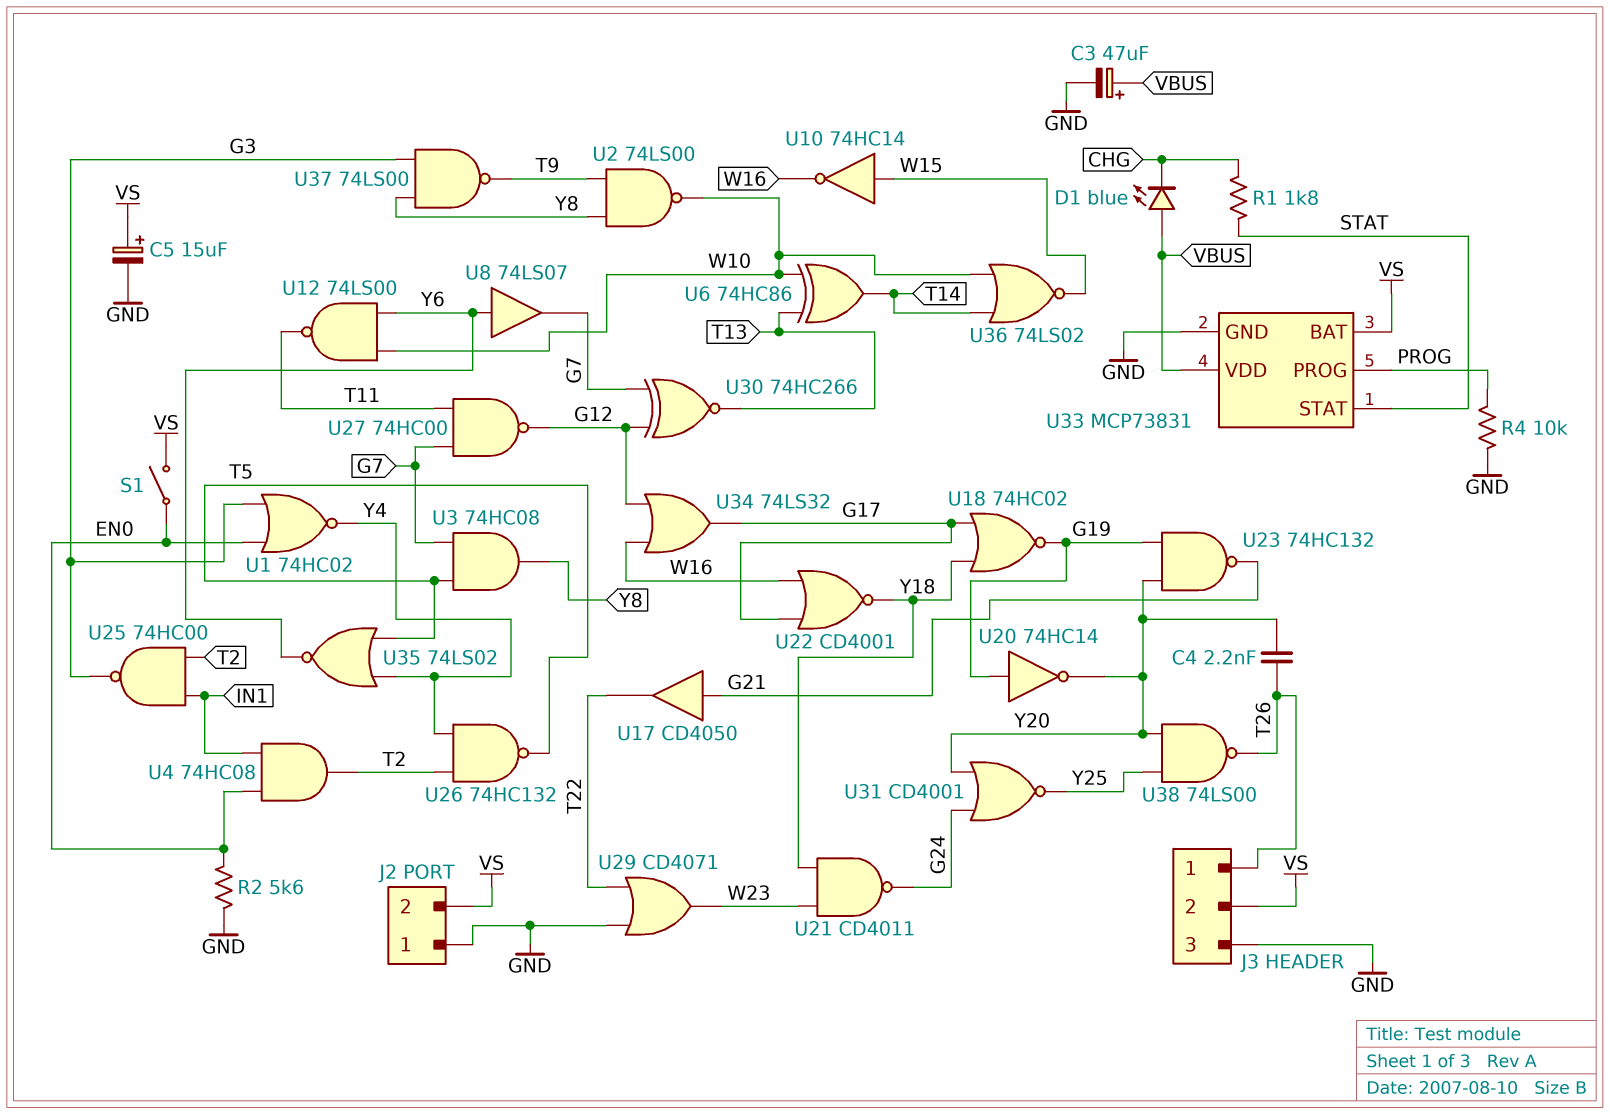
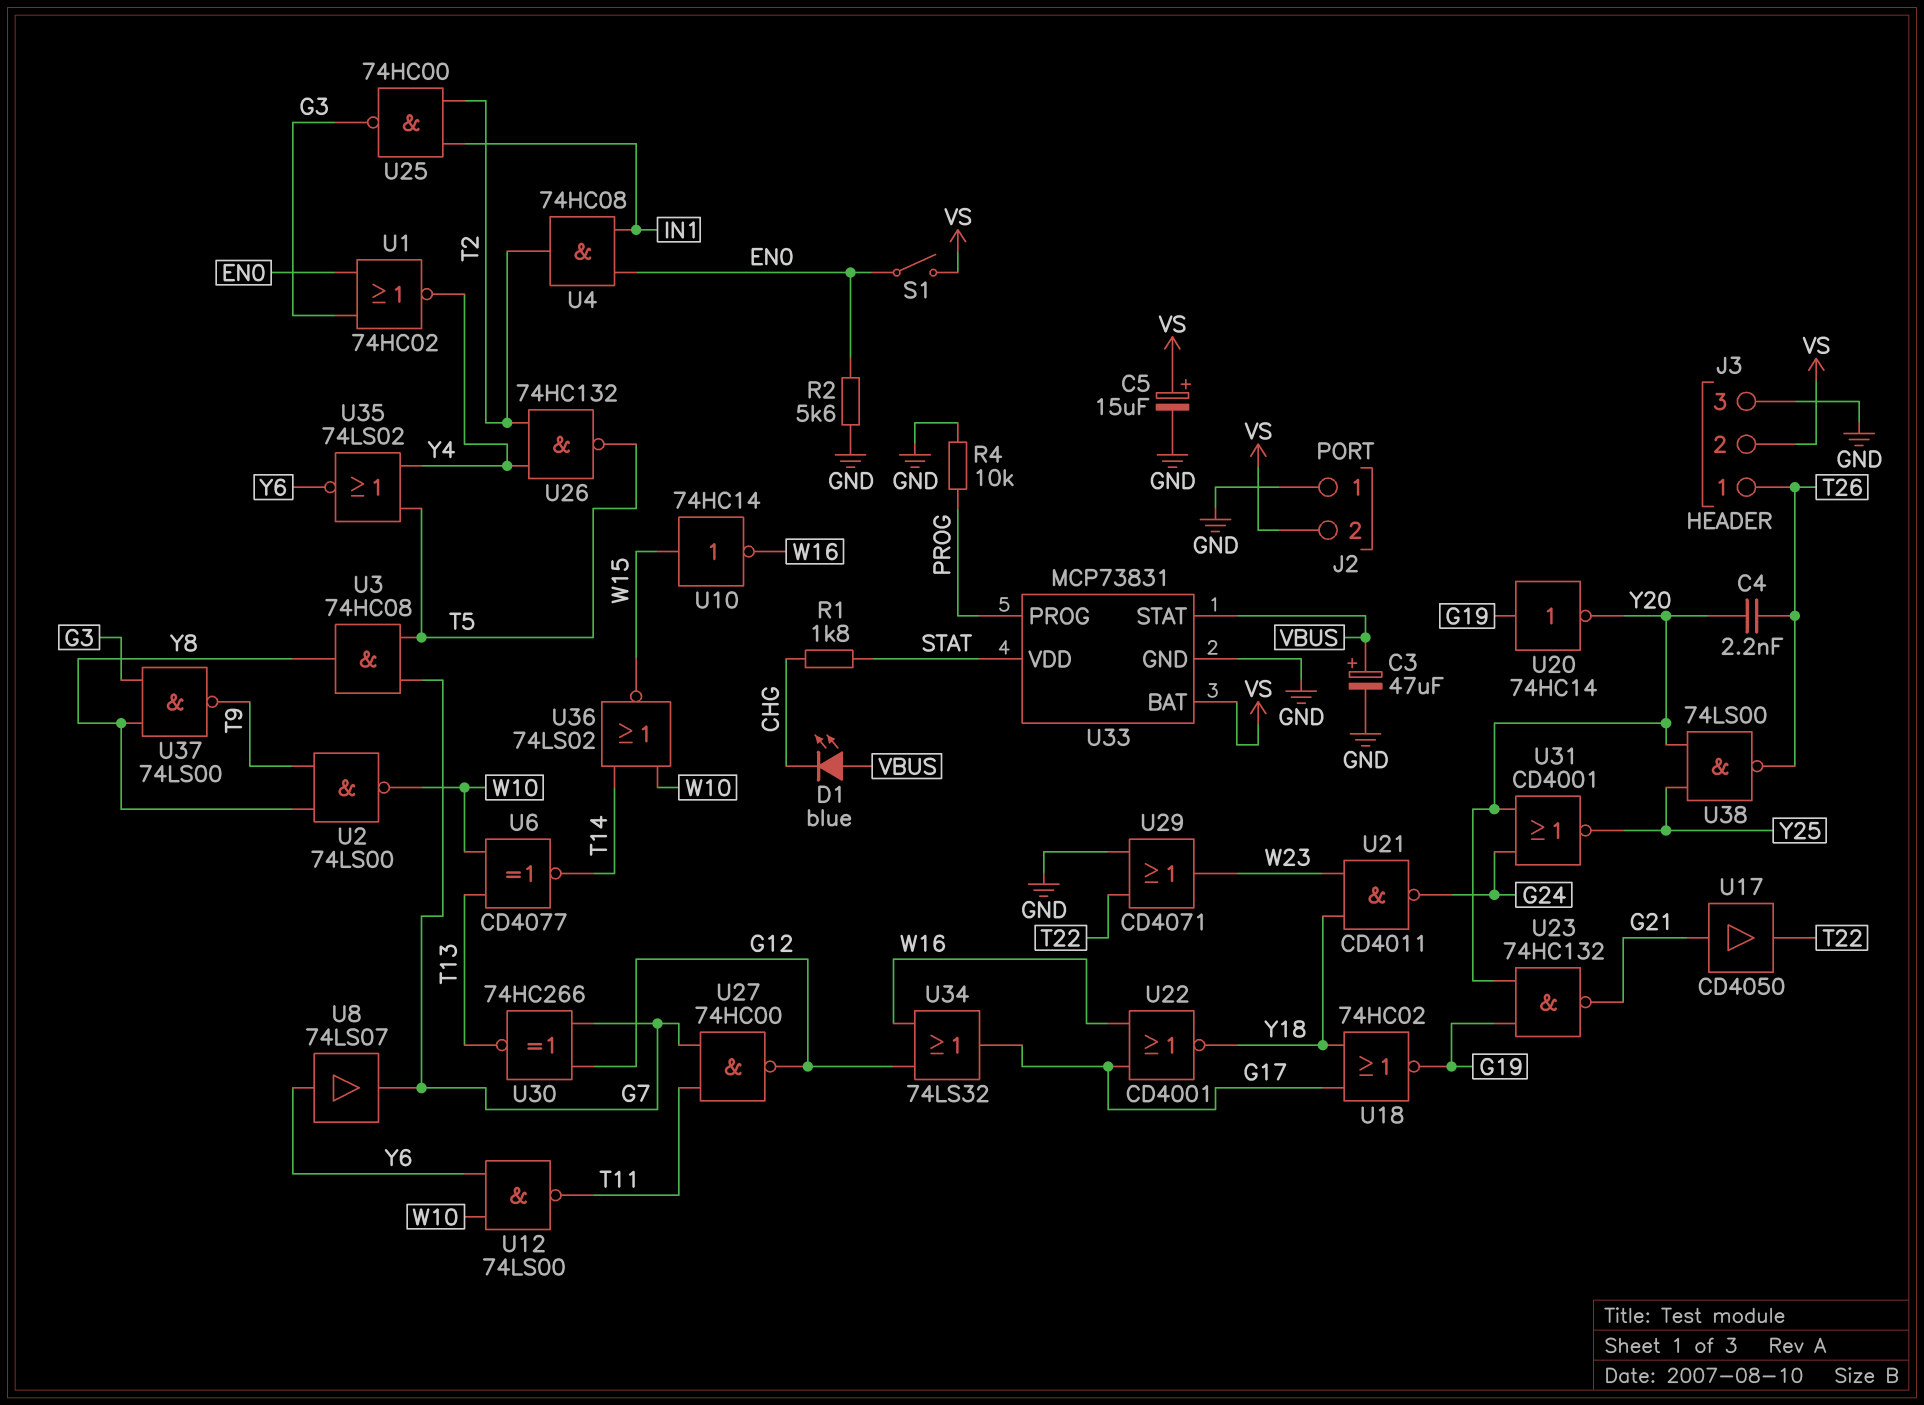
U6: XOR 74HC86 (in T13, in W10, out T14) -> XNOR CD4077 (in T13, in W10, out T14)
U33 pin STAT: STAT -> VBUS
U33 pin VDD: VBUS -> STAT

